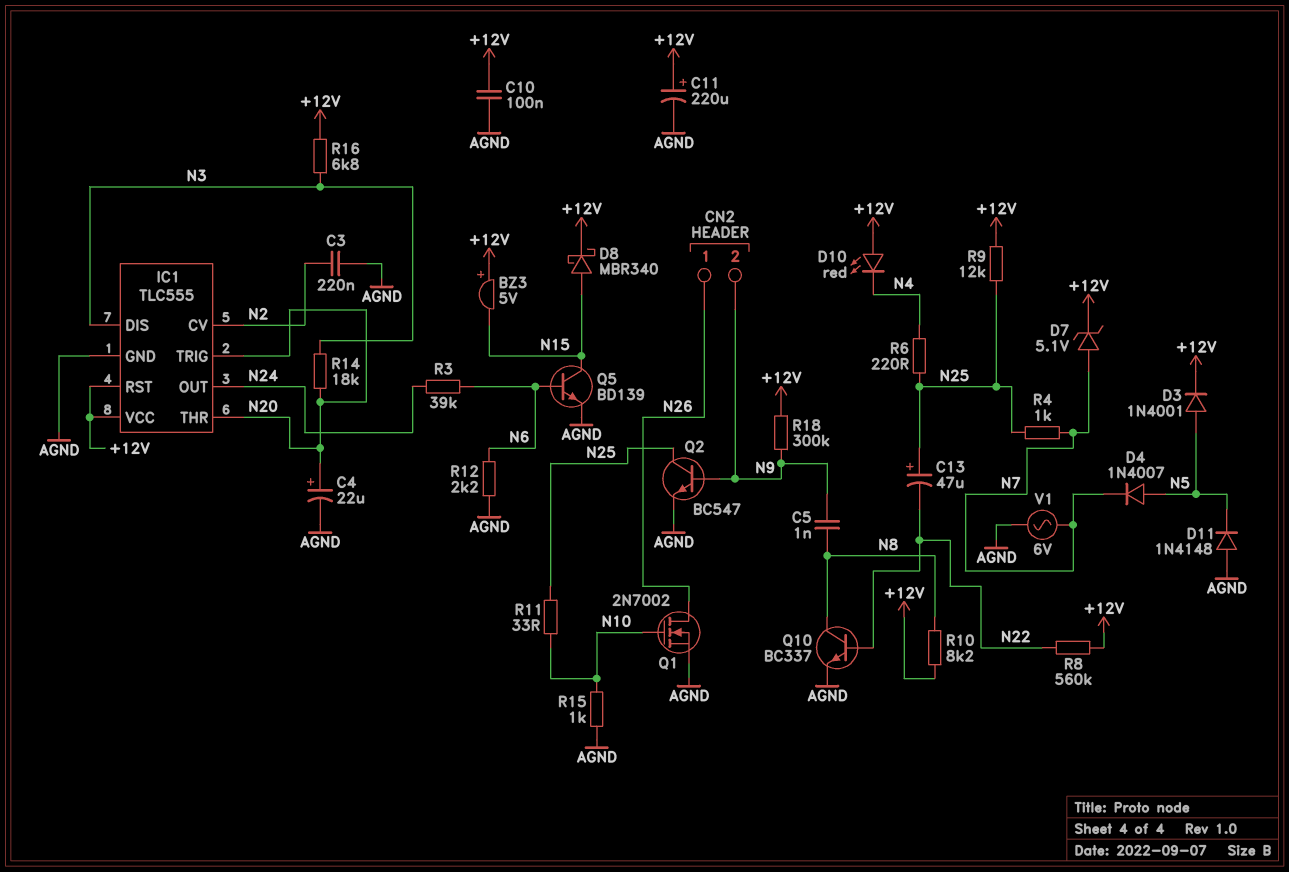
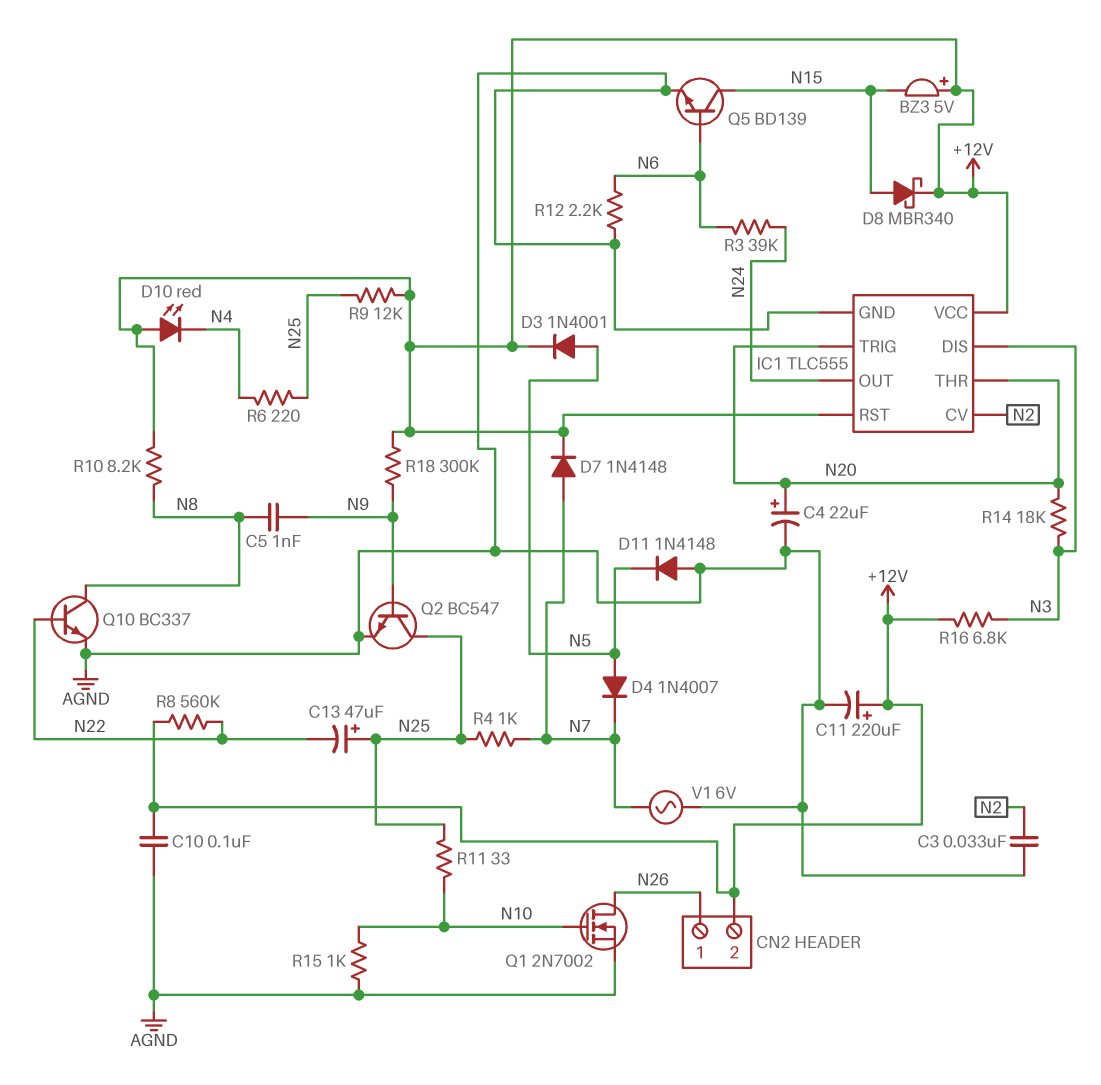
C3: 220nF (AGND, N2) -> 33nF (AGND, N2)
CN2 pin 2: N9 -> +12V
D7: zener 5.1V (A N7, K +12V) -> diode 1N4148 (A N7, K +12V)

